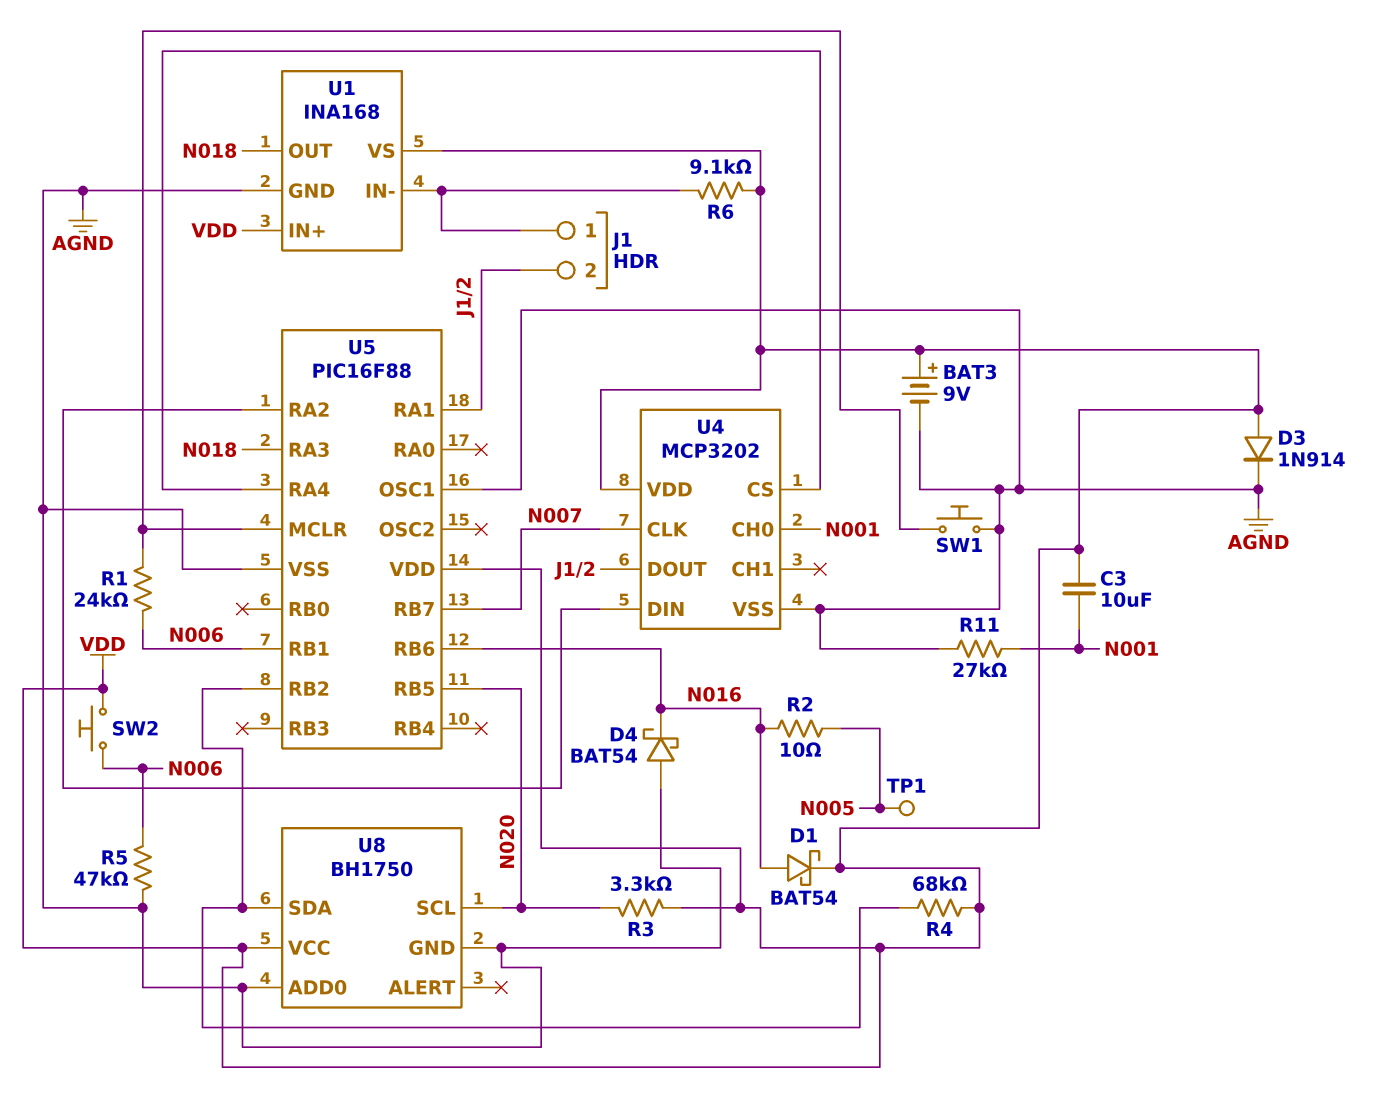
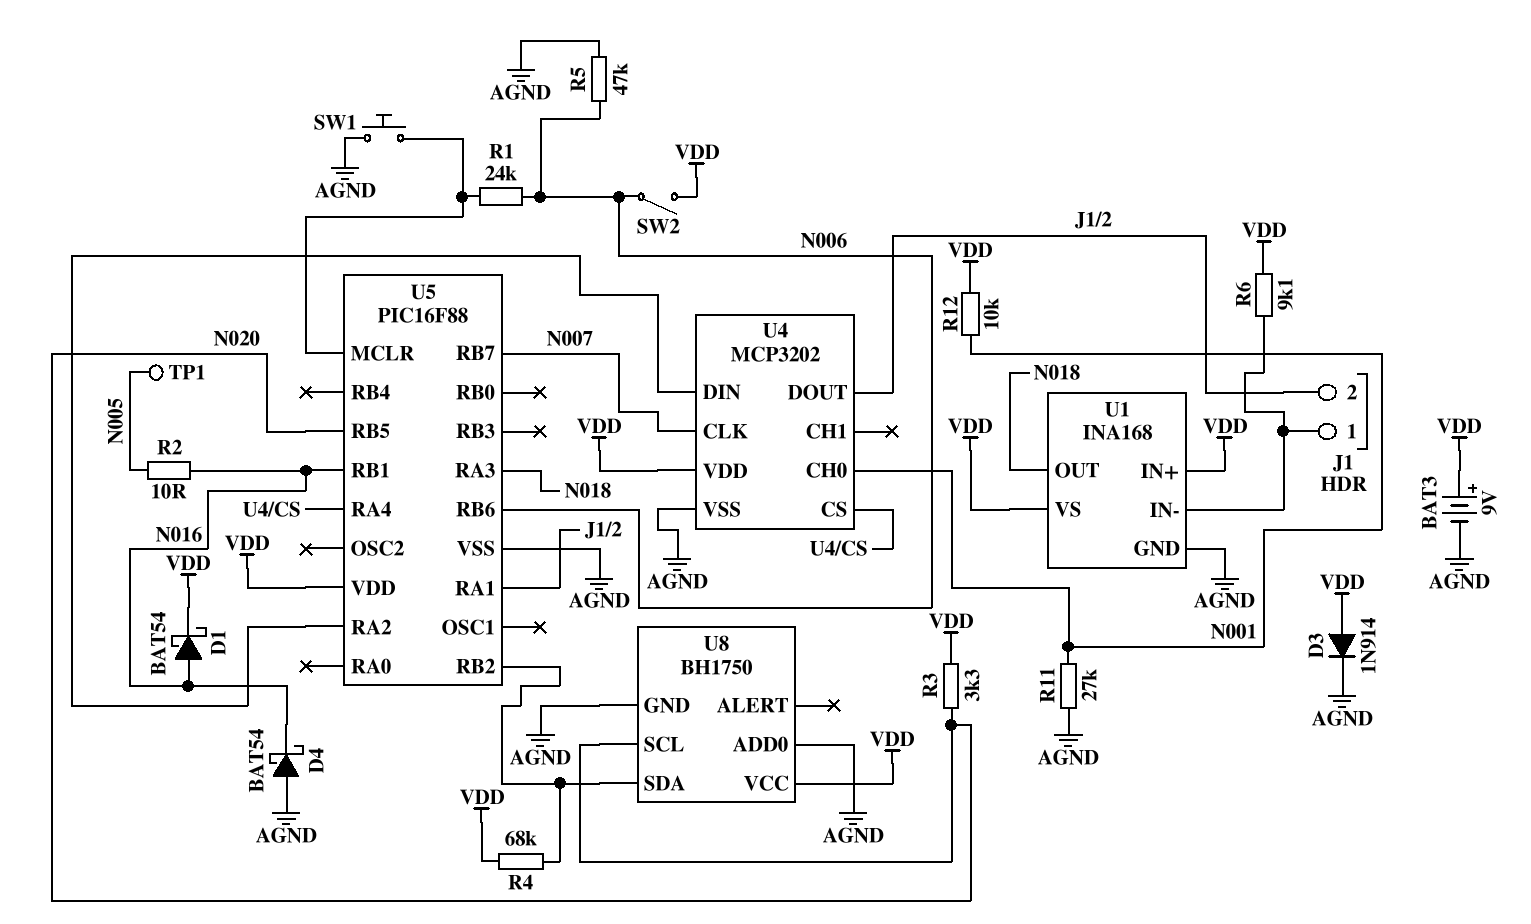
C3: 10uF (N001, VDD) -> none
R12: none -> 10k (N001, VDD)
SW2: button (N006, VDD) -> switch (N006, VDD)
U5 pin OSC1: AGND -> none
U5 pin RB1: N006 -> N016
U5 pin RB6: N016 -> N006

